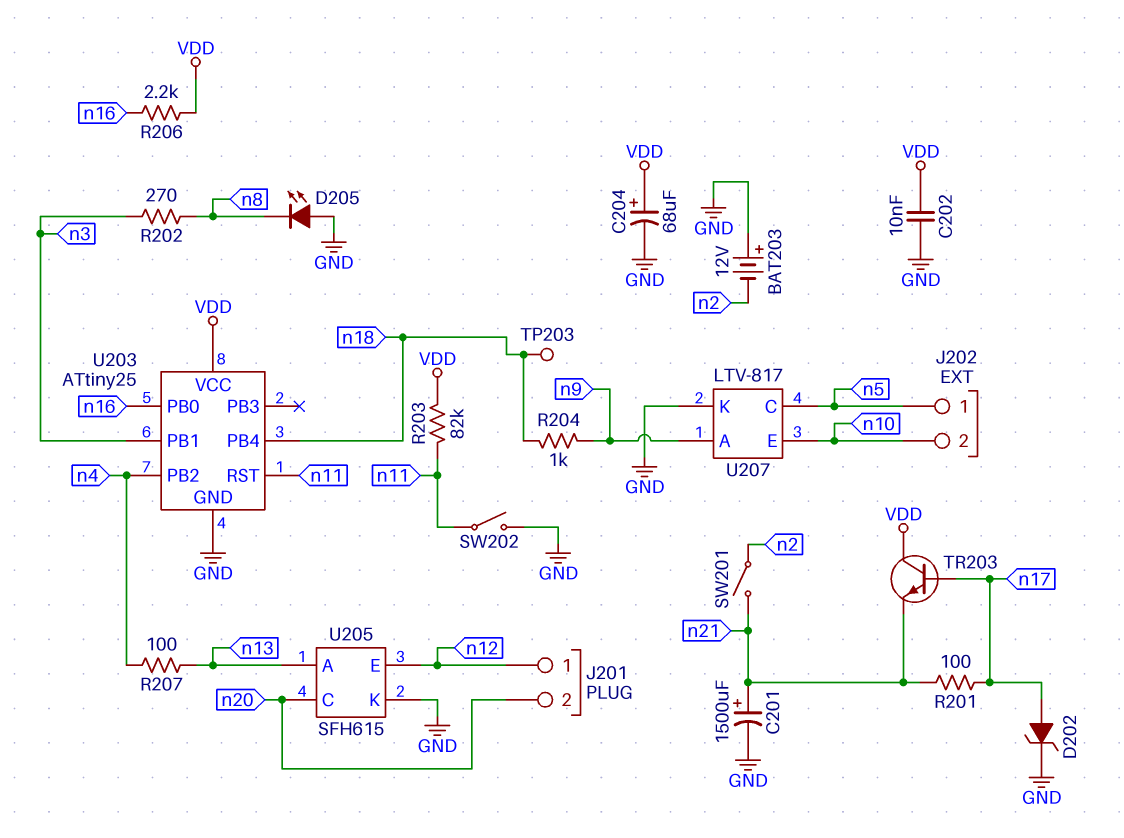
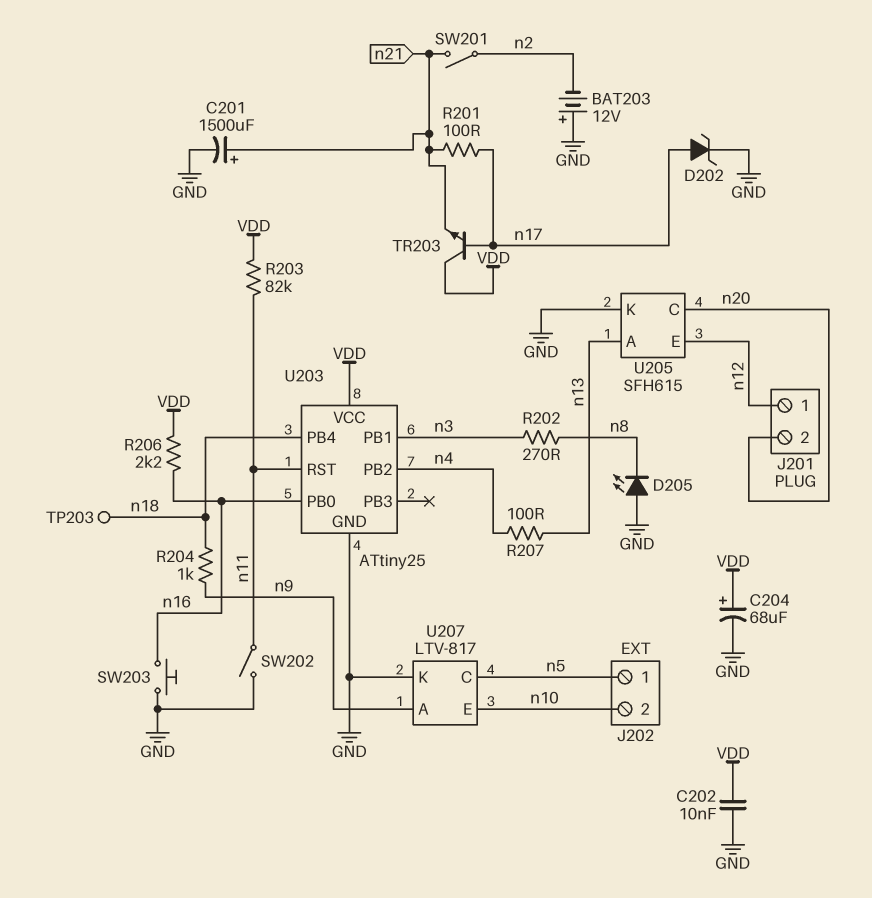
SW203: none -> button (GND, n16)

